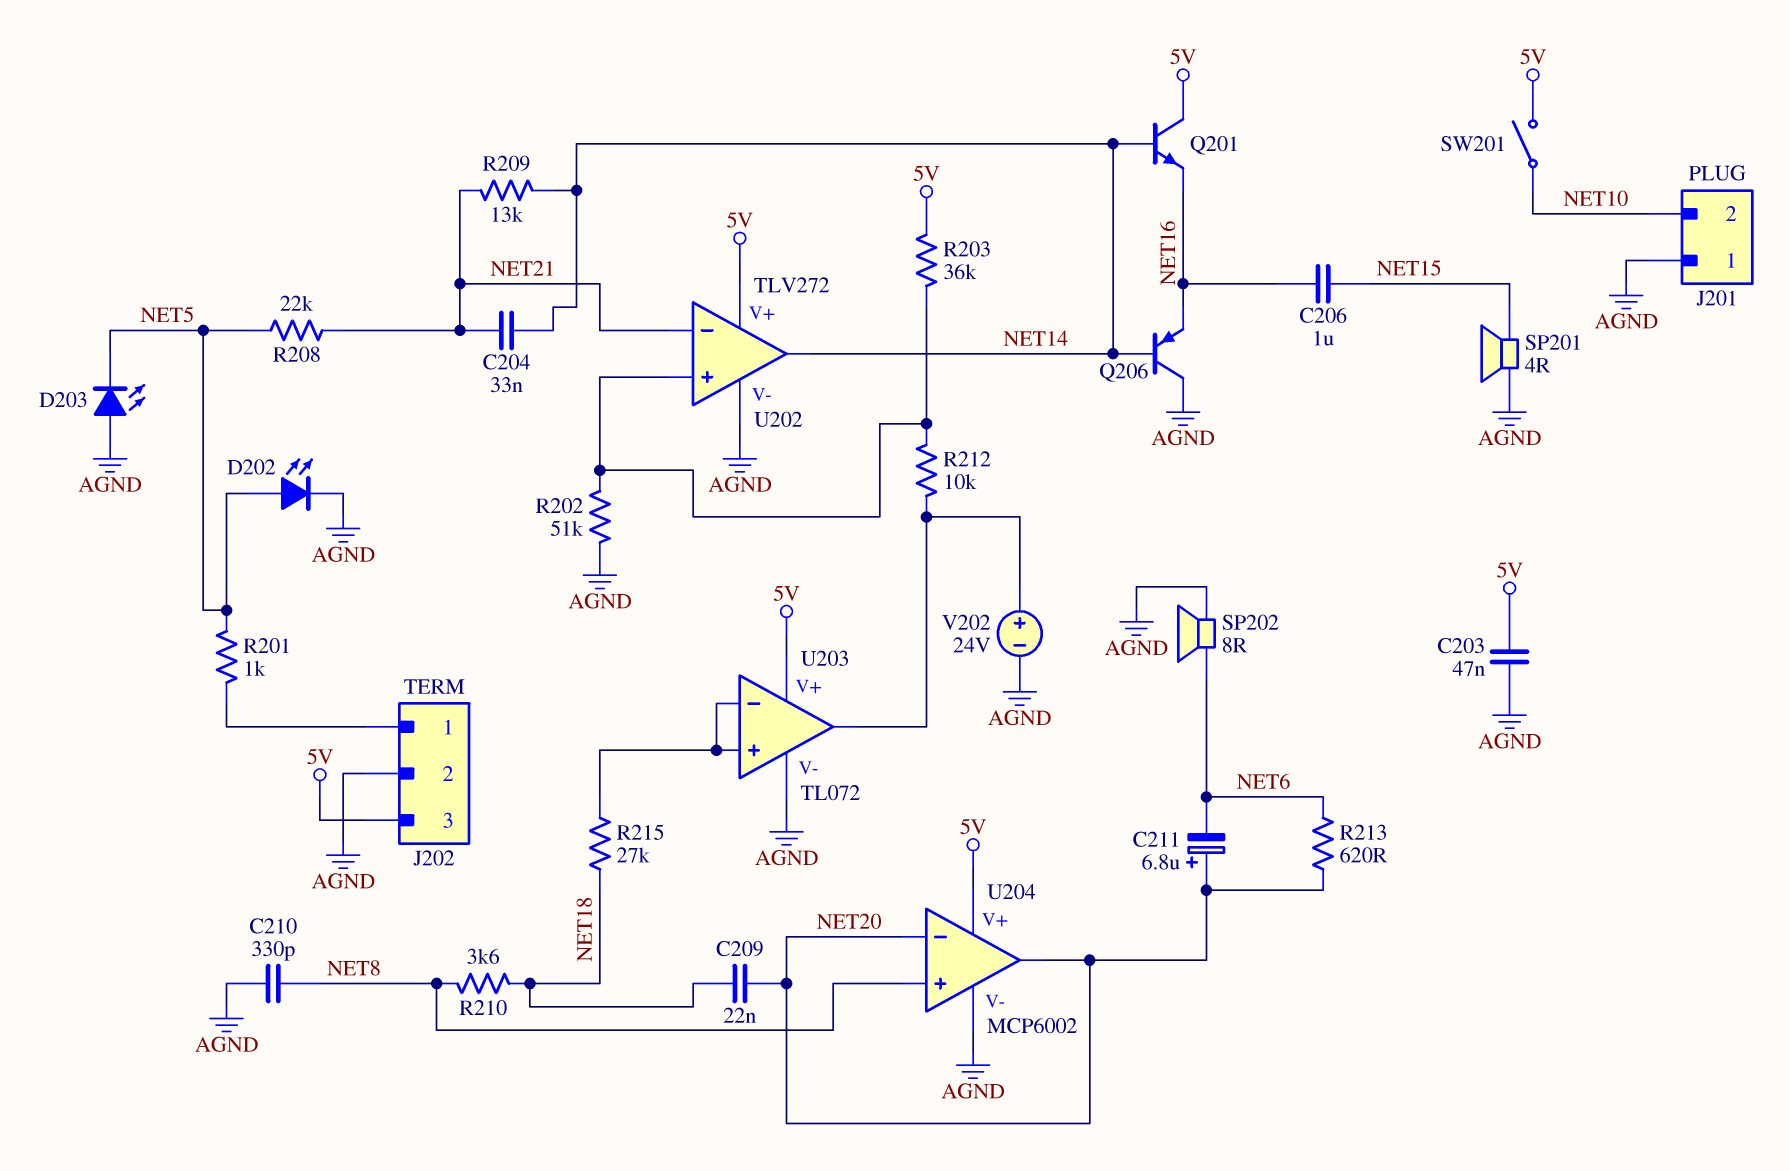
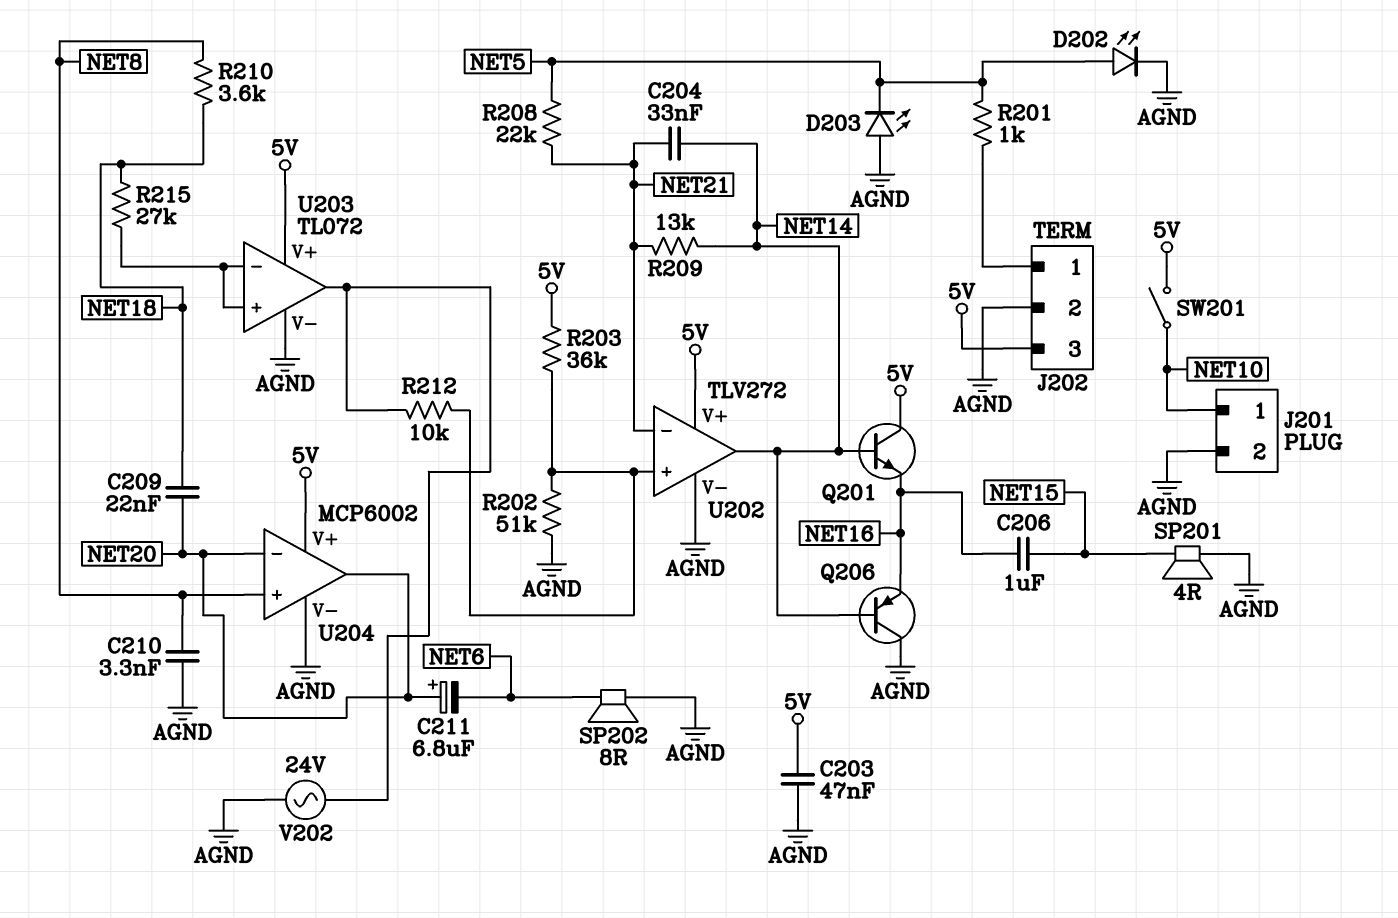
C210: 330pF (AGND, NET8) -> 3.3nF (AGND, NET8)
J201 pin 1: AGND -> NET10
J201 pin 2: NET10 -> AGND
R213: 620 (NET6, NET20) -> none
V202: 24V (plus U203/out, minus AGND) -> AC 24V (AGND, U203/out)

